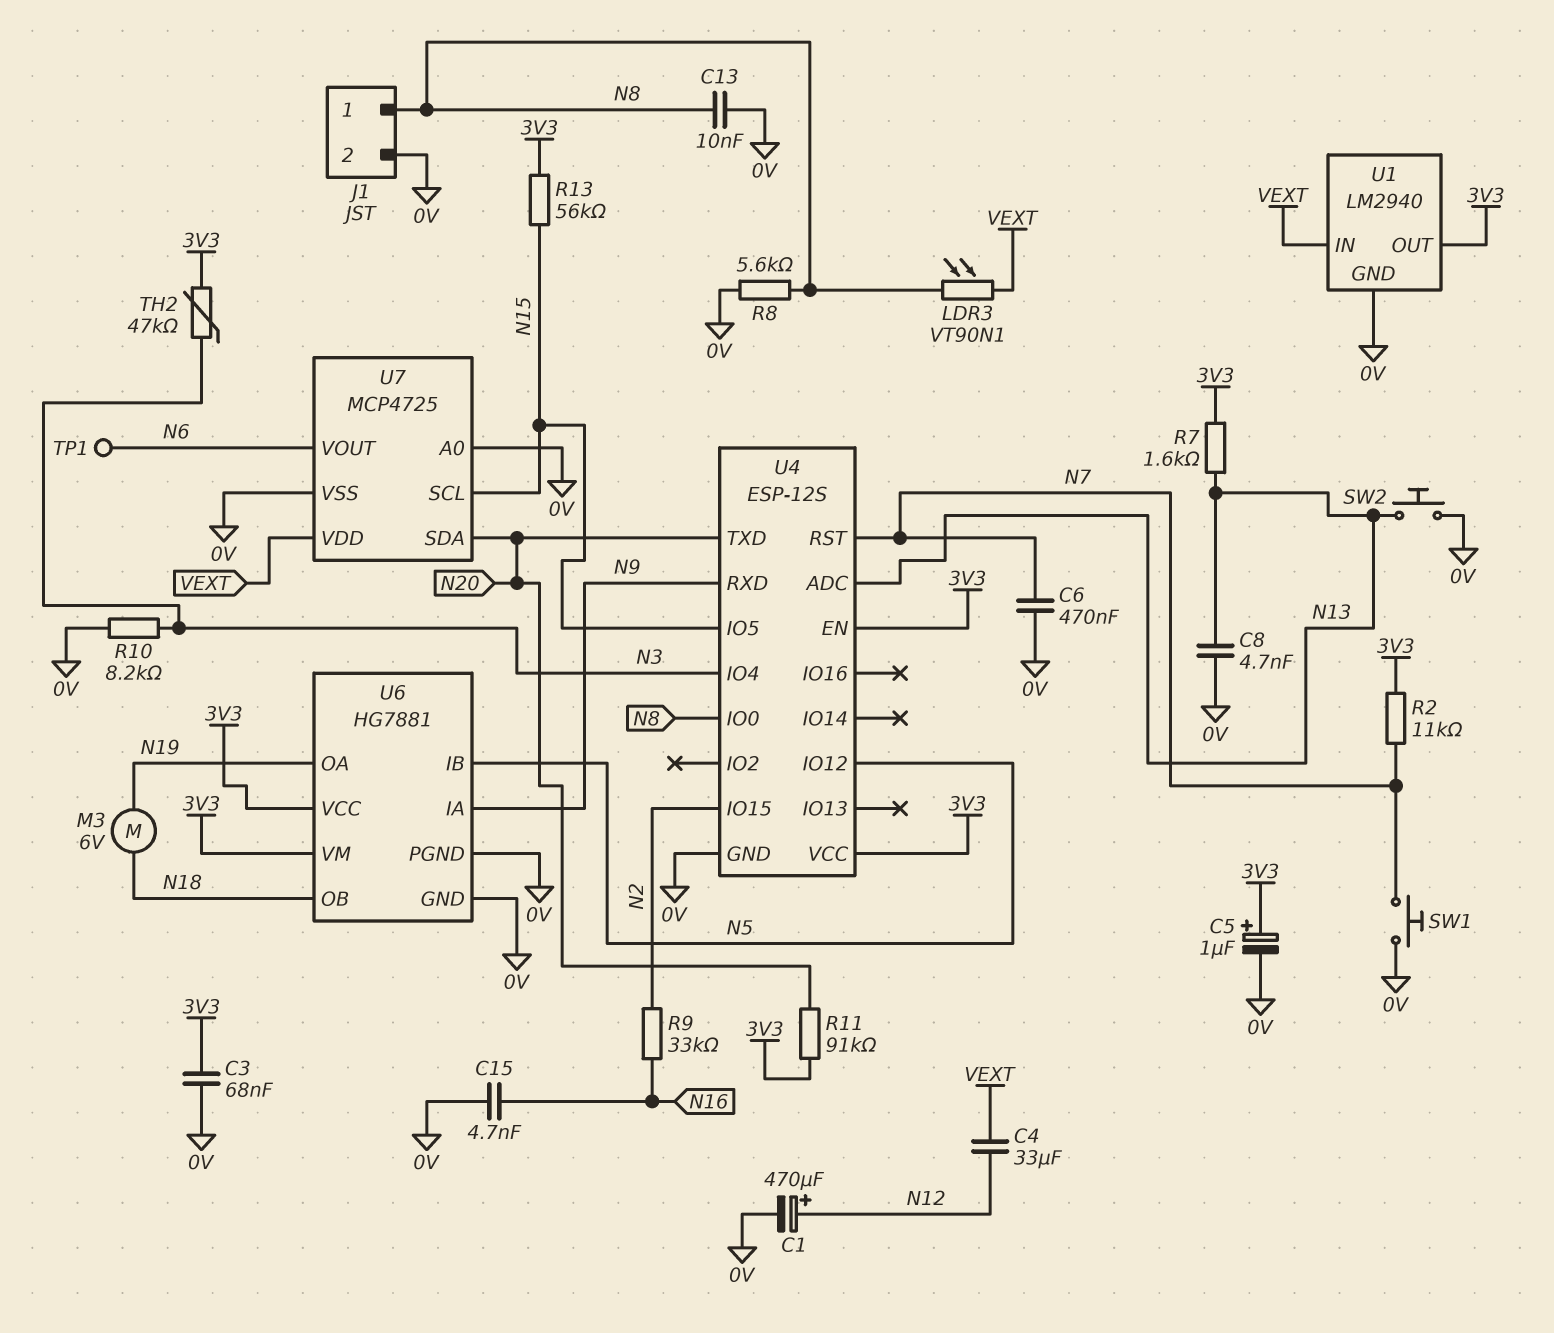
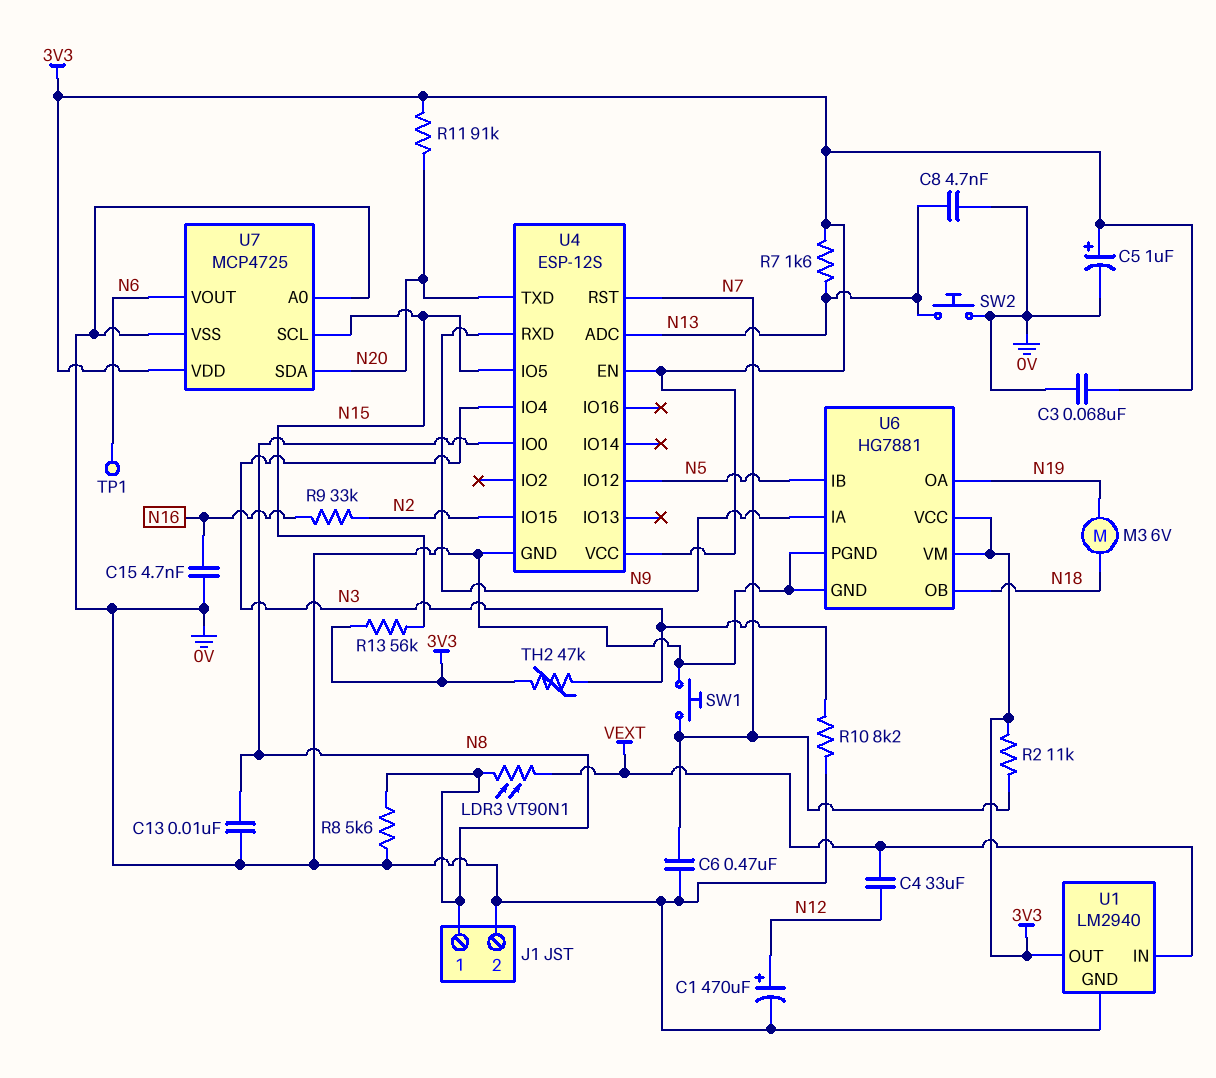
U7 pin VDD: VEXT -> 3V3

